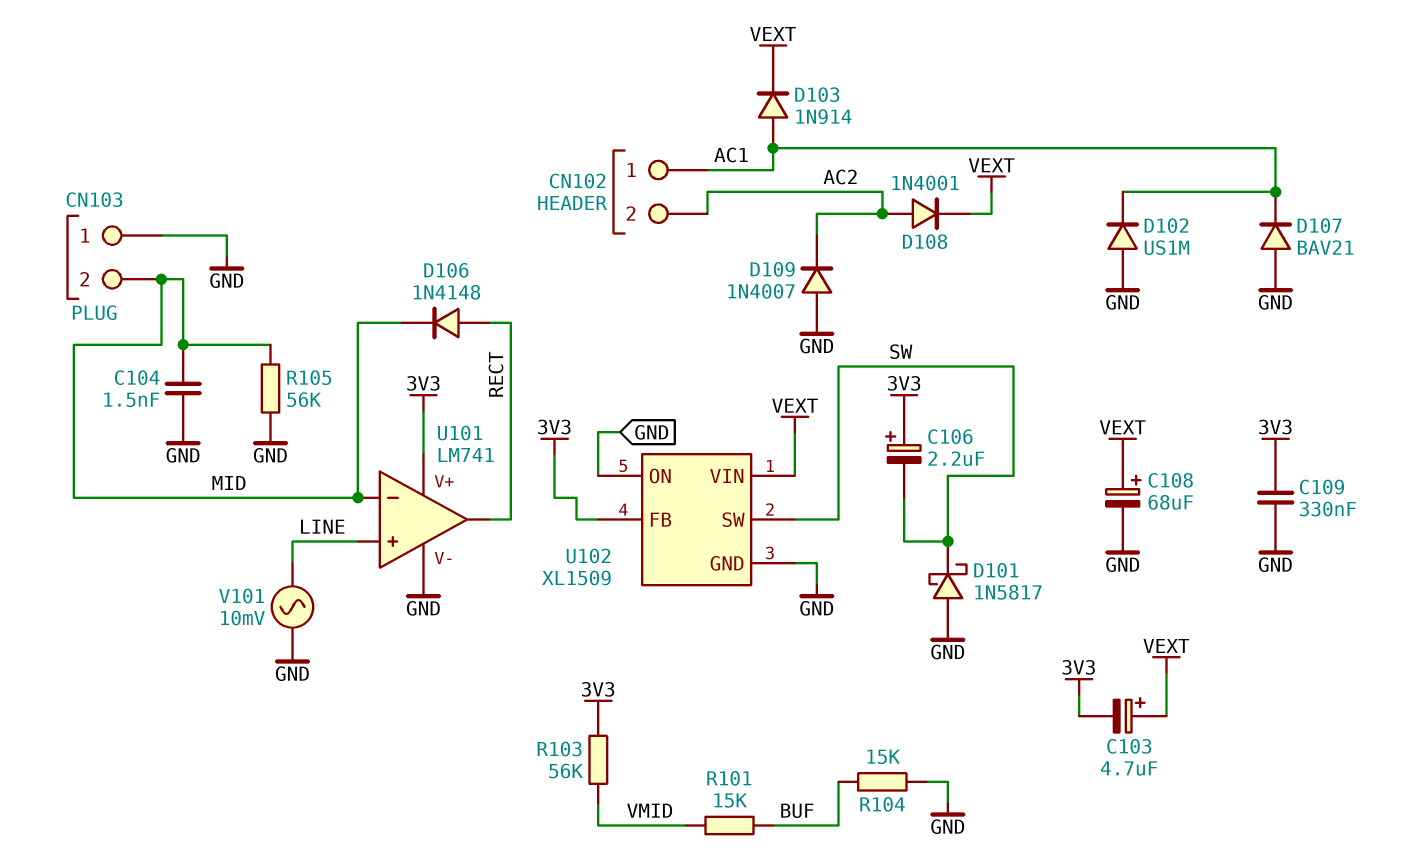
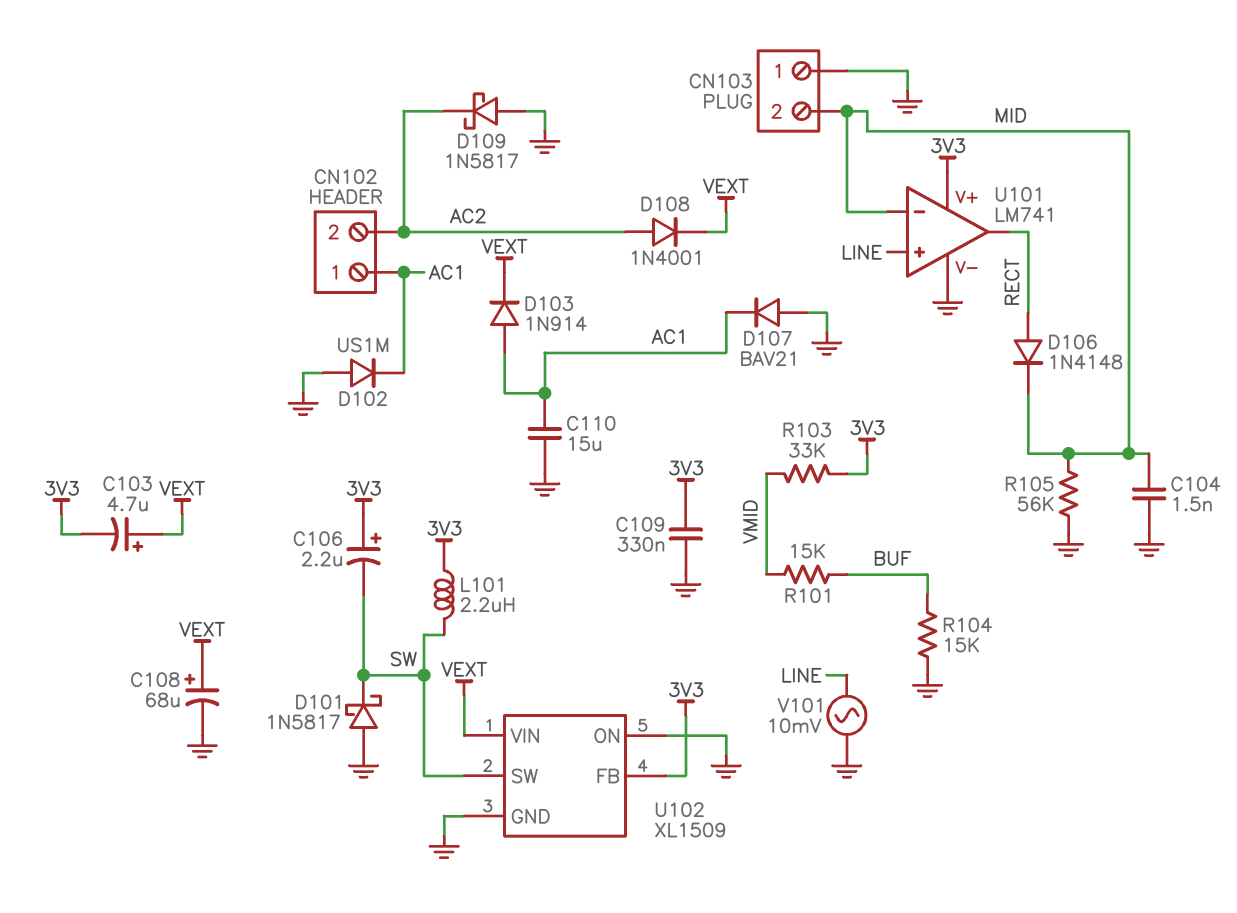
C110: none -> 15uF (AC1, GND)
D109: diode 1N4007 (A GND, K AC2) -> schottky 1N5817 (A GND, K AC2)
L101: none -> 2.2uH (3V3, SW)
R103: 56k (3V3, VMID) -> 33k (3V3, VMID)

